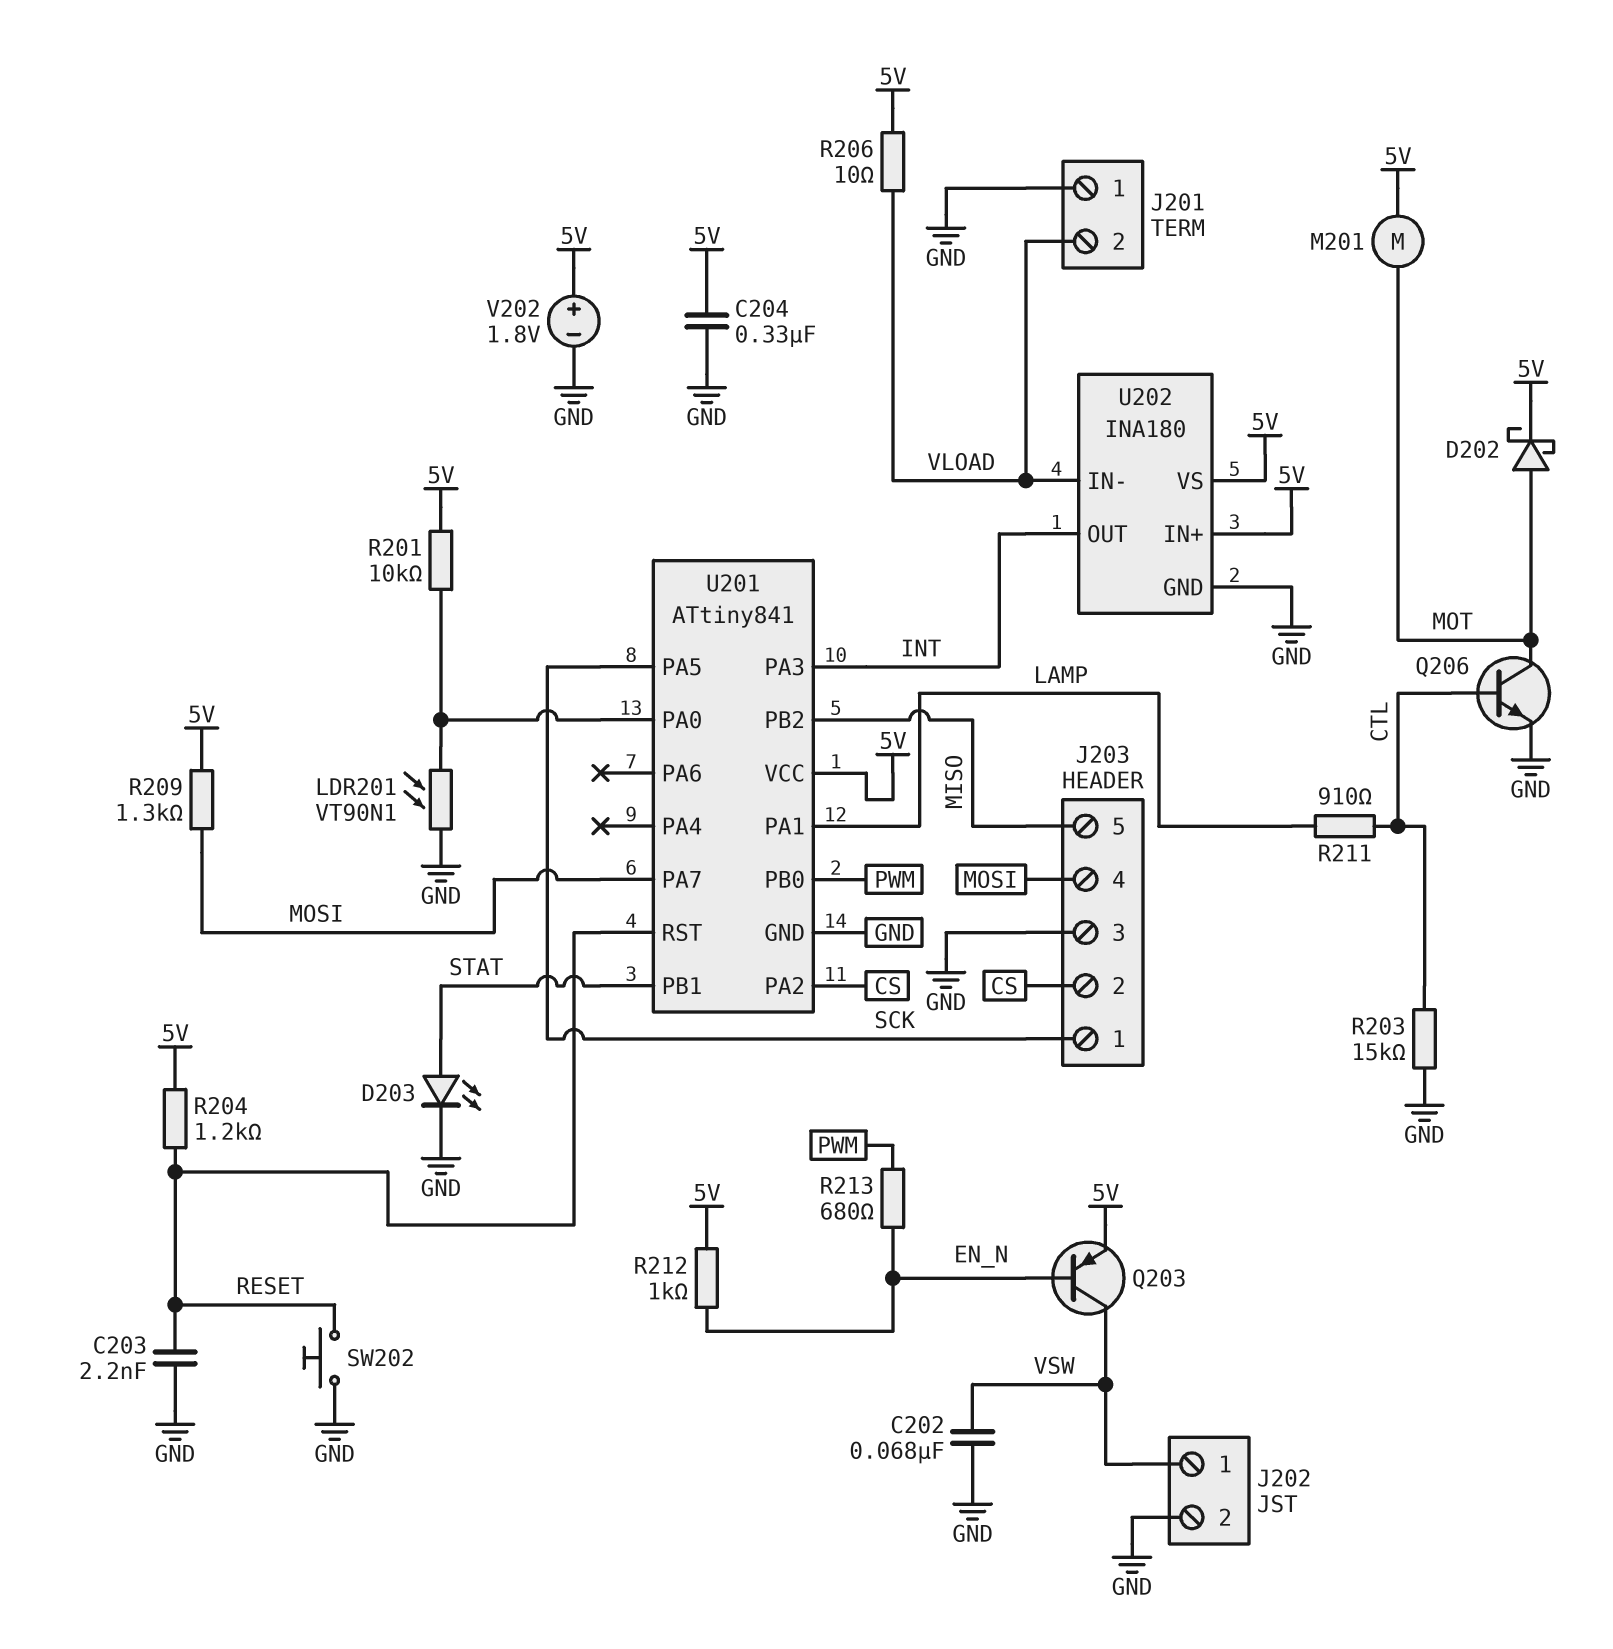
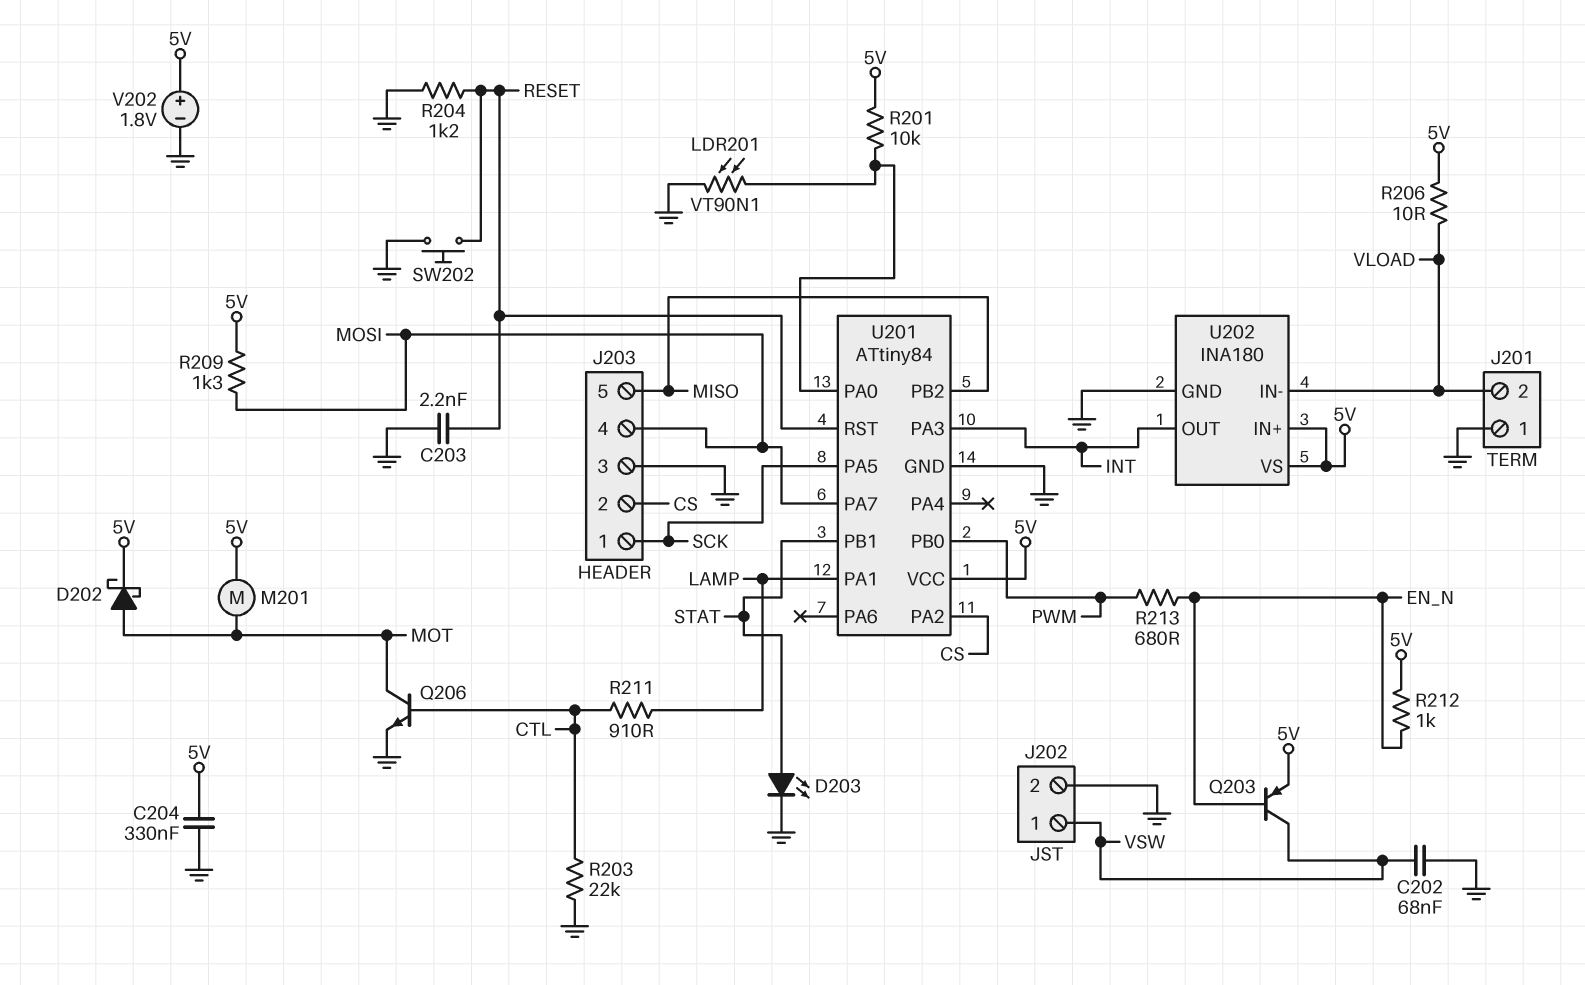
R203: 15k (CTL, GND) -> 22k (CTL, GND)
R204: 1.2k (5V, RESET) -> 1.2k (GND, RESET)
U201: ATtiny841 -> ATtiny84

